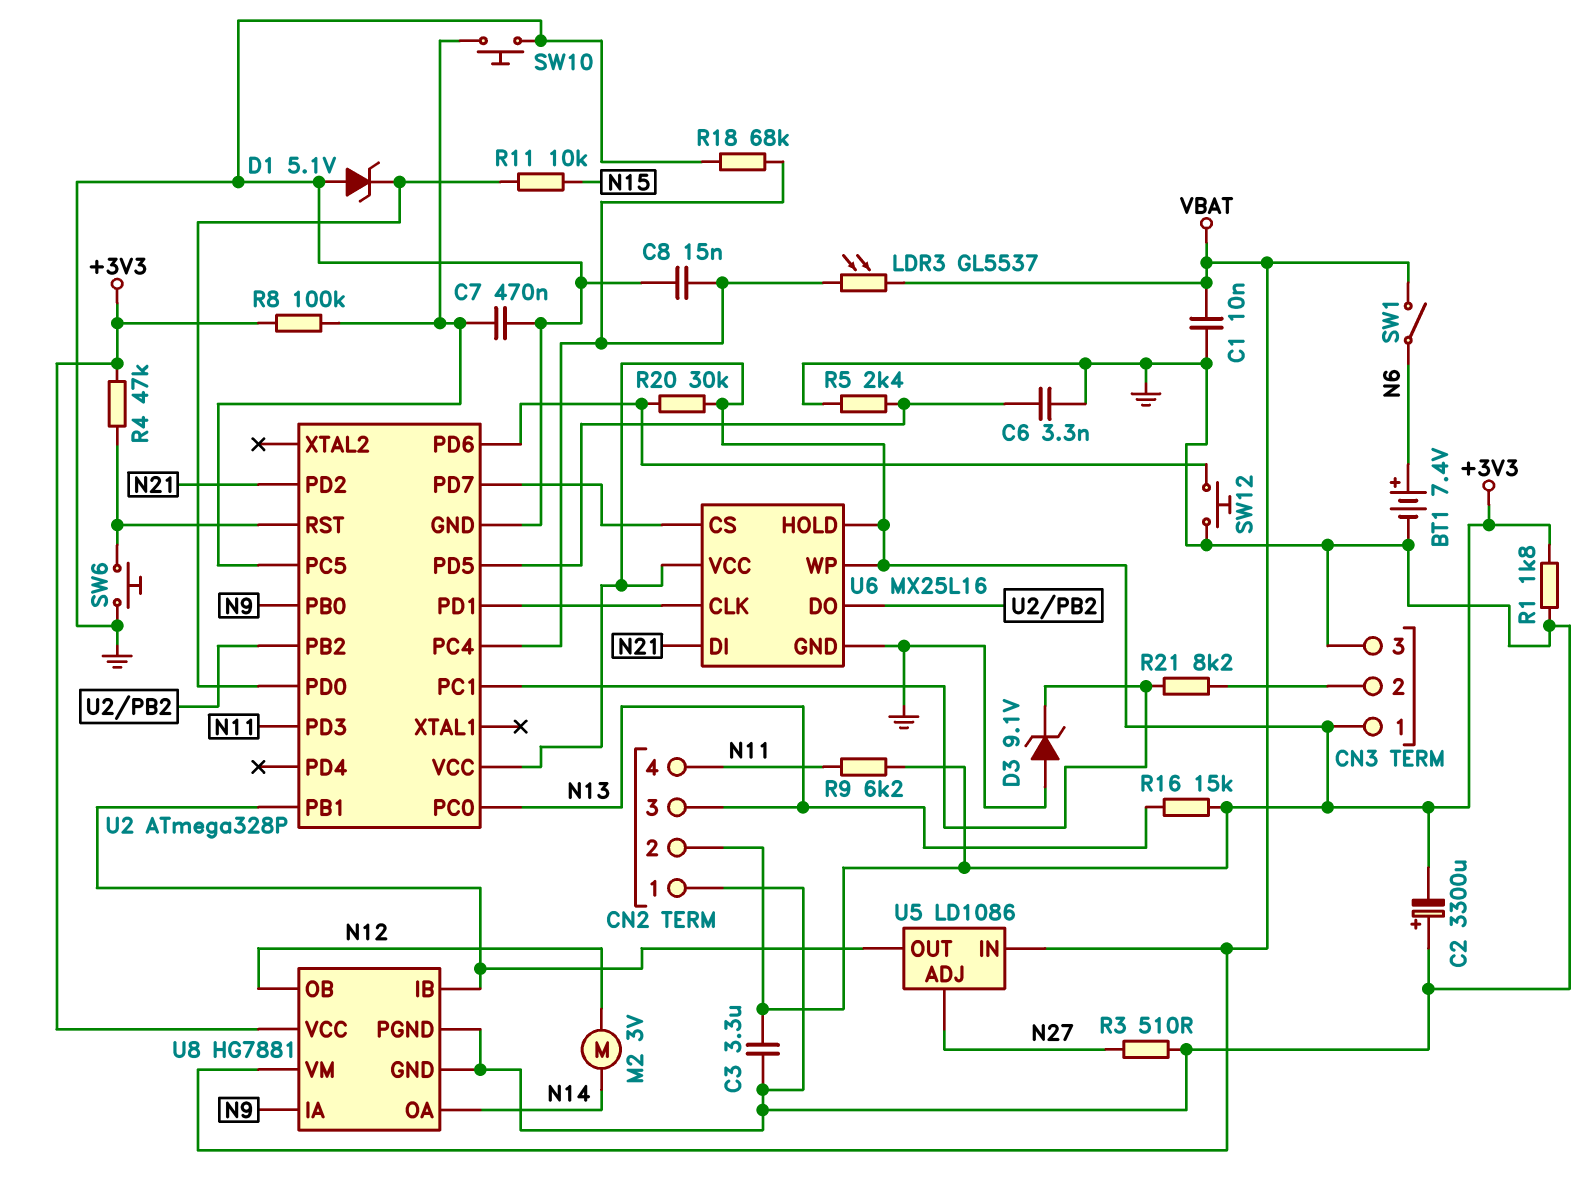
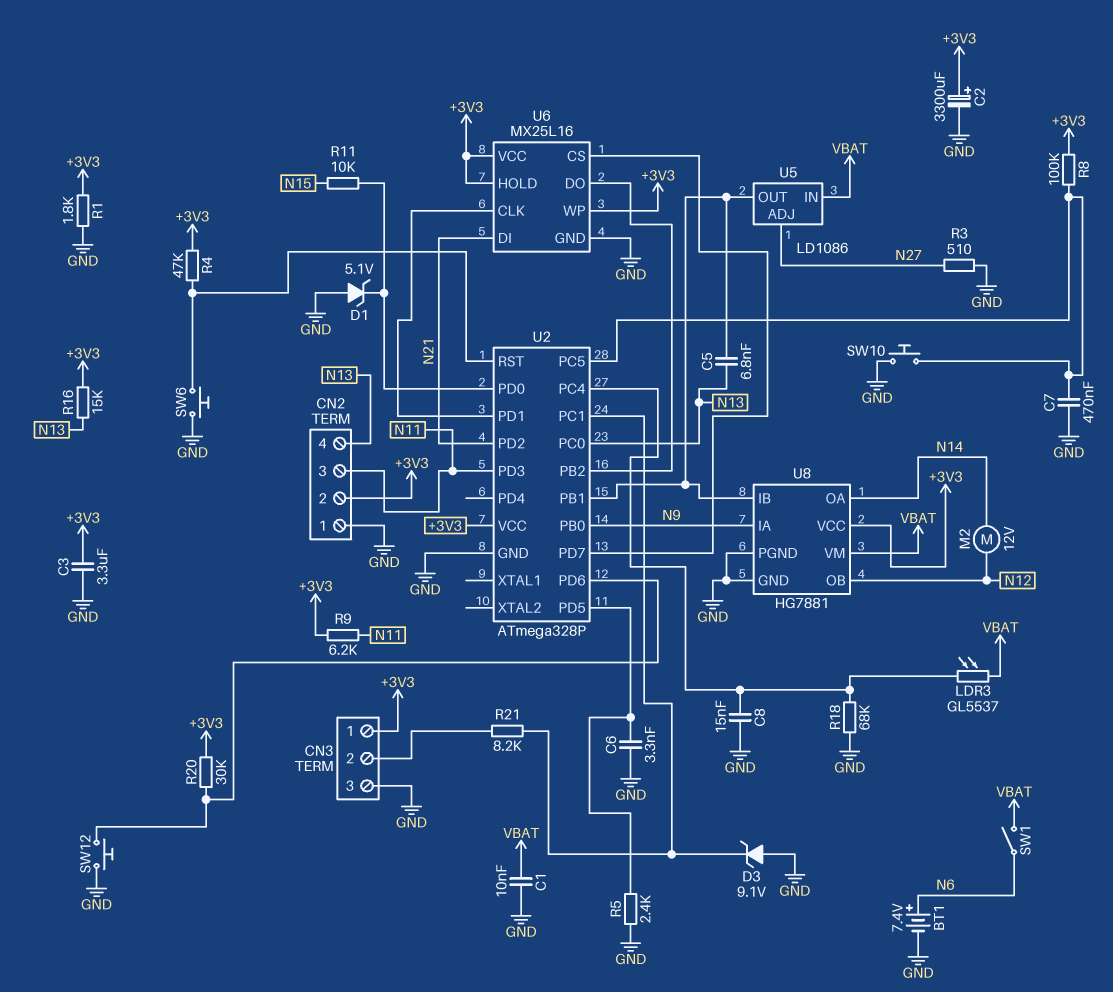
C2: 3300uF (plus GND, minus +3V3) -> 3300uF (plus +3V3, minus GND)
C5: none -> 6.8nF (N13, U2/PB1)
CN2 pin 3: N13 -> N11
CN2 pin 4: N11 -> N13
M2: motor 3V (N12, N14) -> motor 12V (N12, N14)

